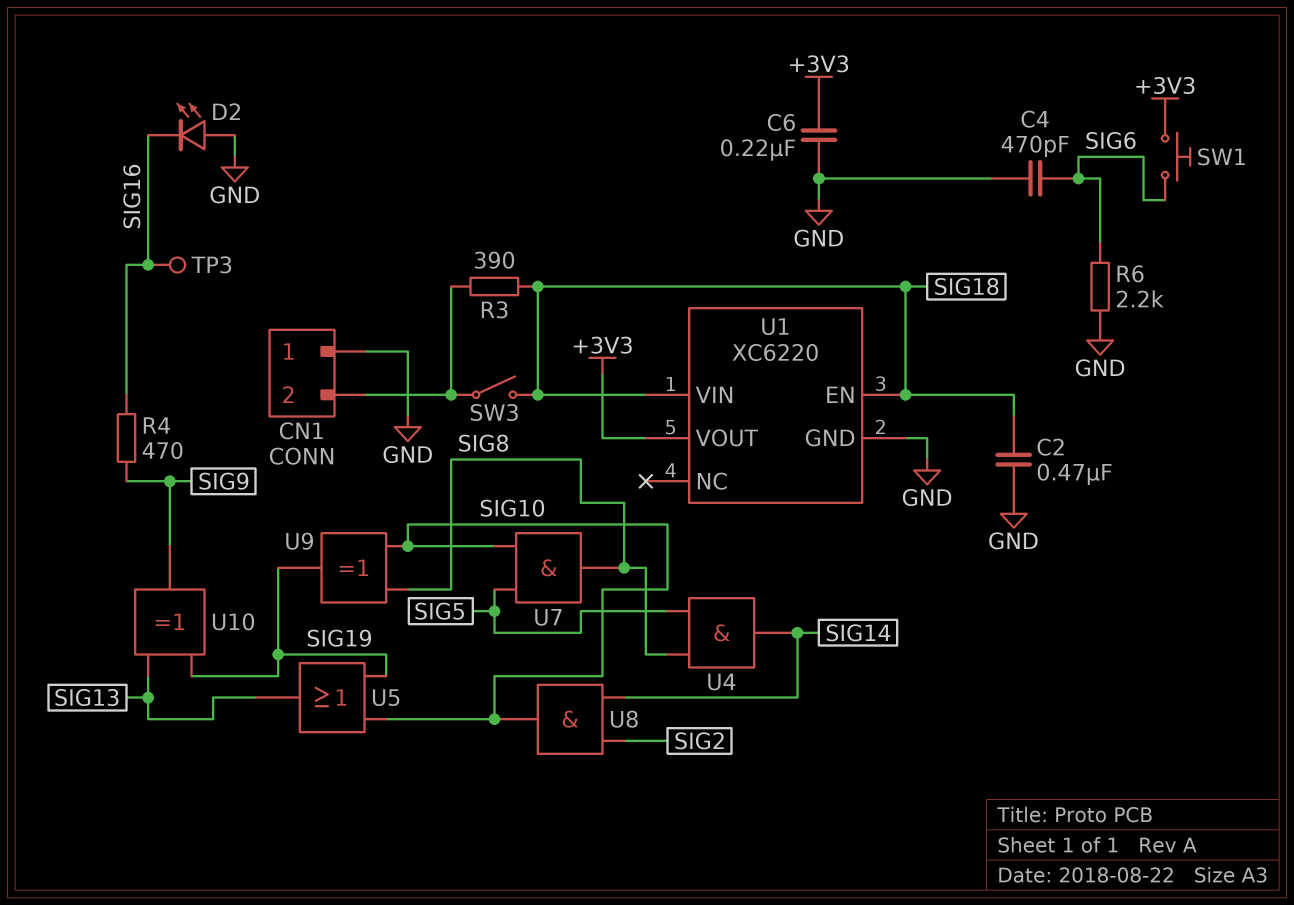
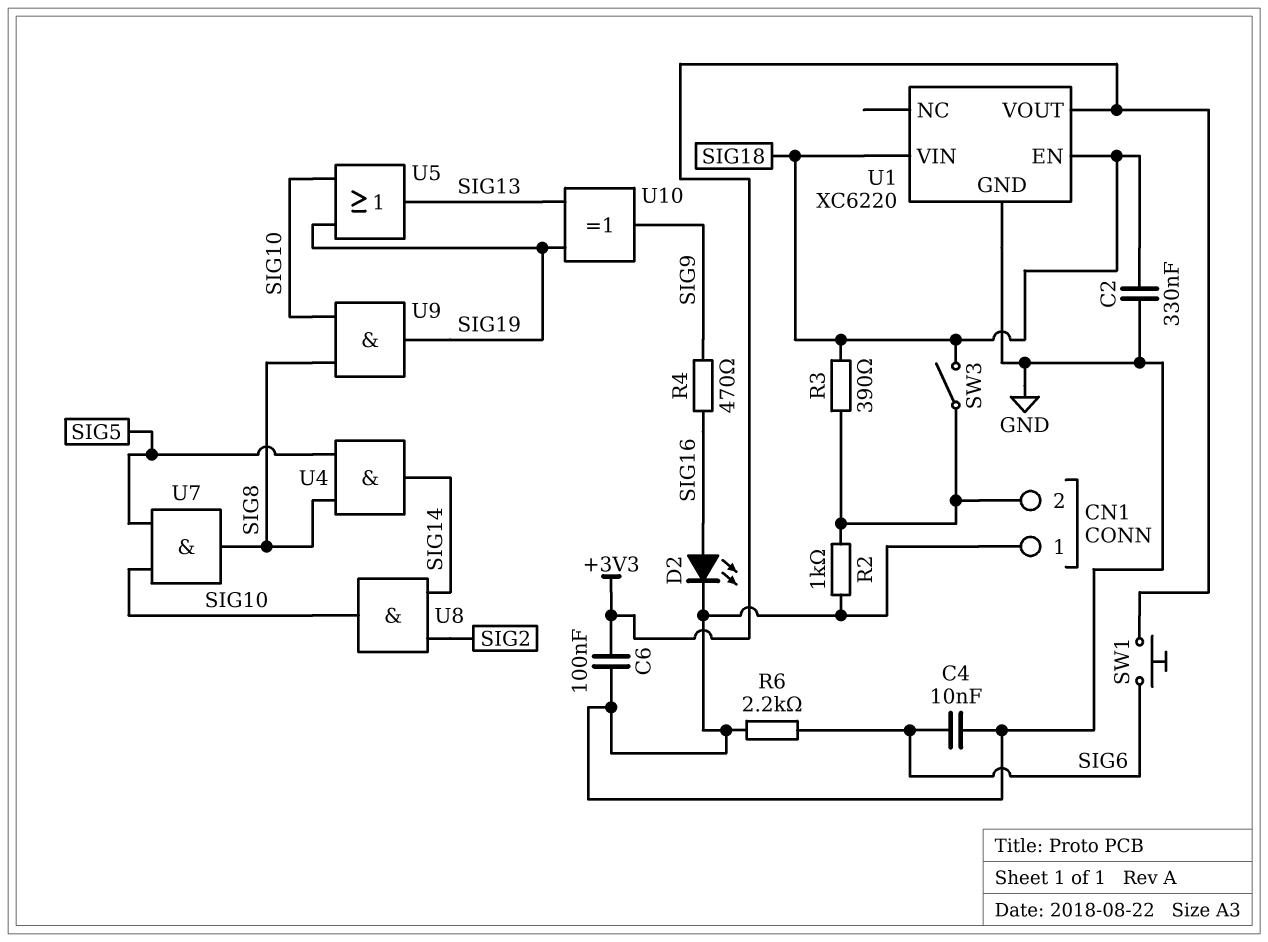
C2: 470nF (GND, SIG18) -> 330nF (GND, SIG18)
C4: 470pF (GND, SIG6) -> 10nF (GND, SIG6)
C6: 220nF (+3V3, GND) -> 100nF (+3V3, GND)
D2: LED (A GND, K SIG16) -> LED (A SIG16, K GND)
R2: none -> 1k (CN1/2, GND)
TP3: test point (SIG16) -> none
U9: XOR (in SIG8, in SIG10, out SIG19) -> AND (in SIG8, in SIG10, out SIG19)

